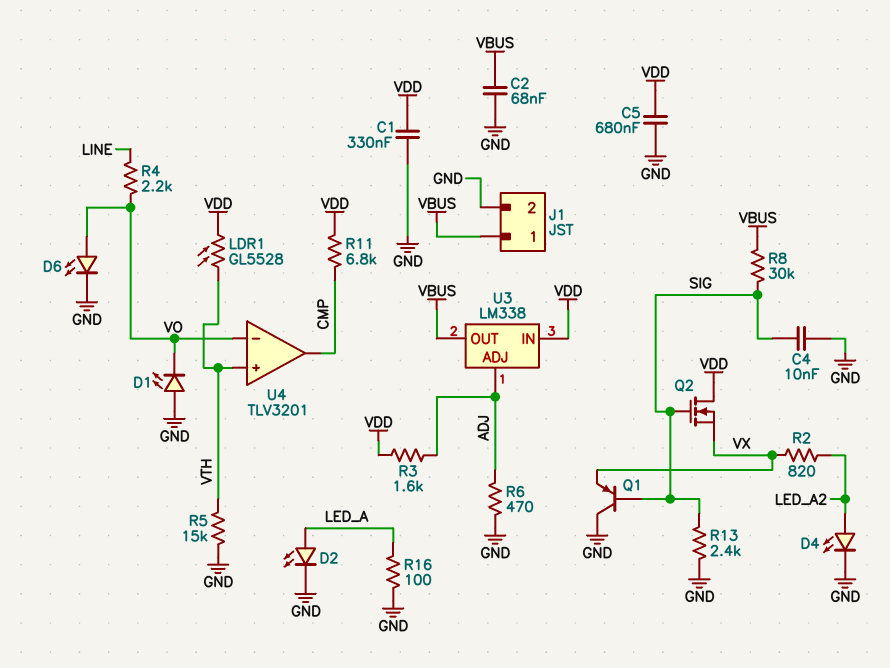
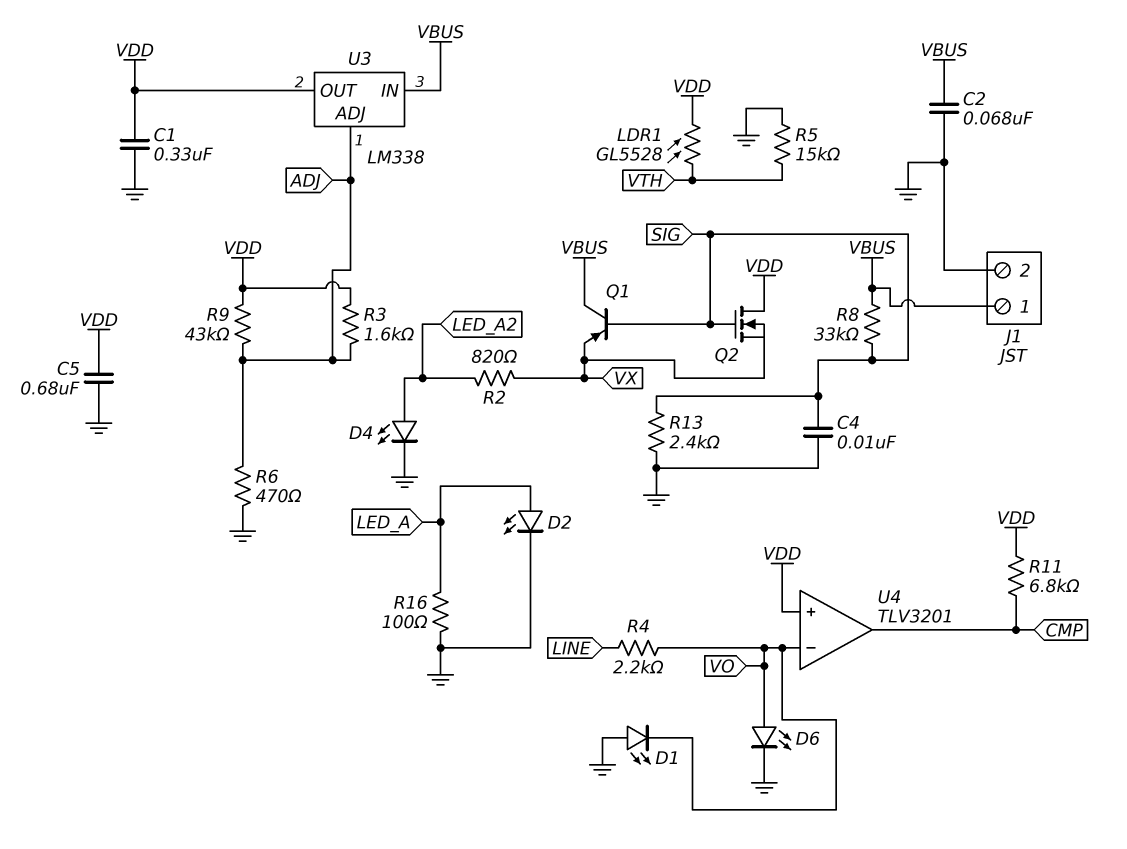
Q1: PNP (B SIG, C GND, E VX) -> PNP (B SIG, C VBUS, E VX)
R8: 30k (SIG, VBUS) -> 33k (SIG, VBUS)
R9: none -> 43k (ADJ, VDD)
U3 pin IN: VDD -> VBUS
U3 pin OUT: VBUS -> VDD
U4 pin in+: VTH -> VDD

